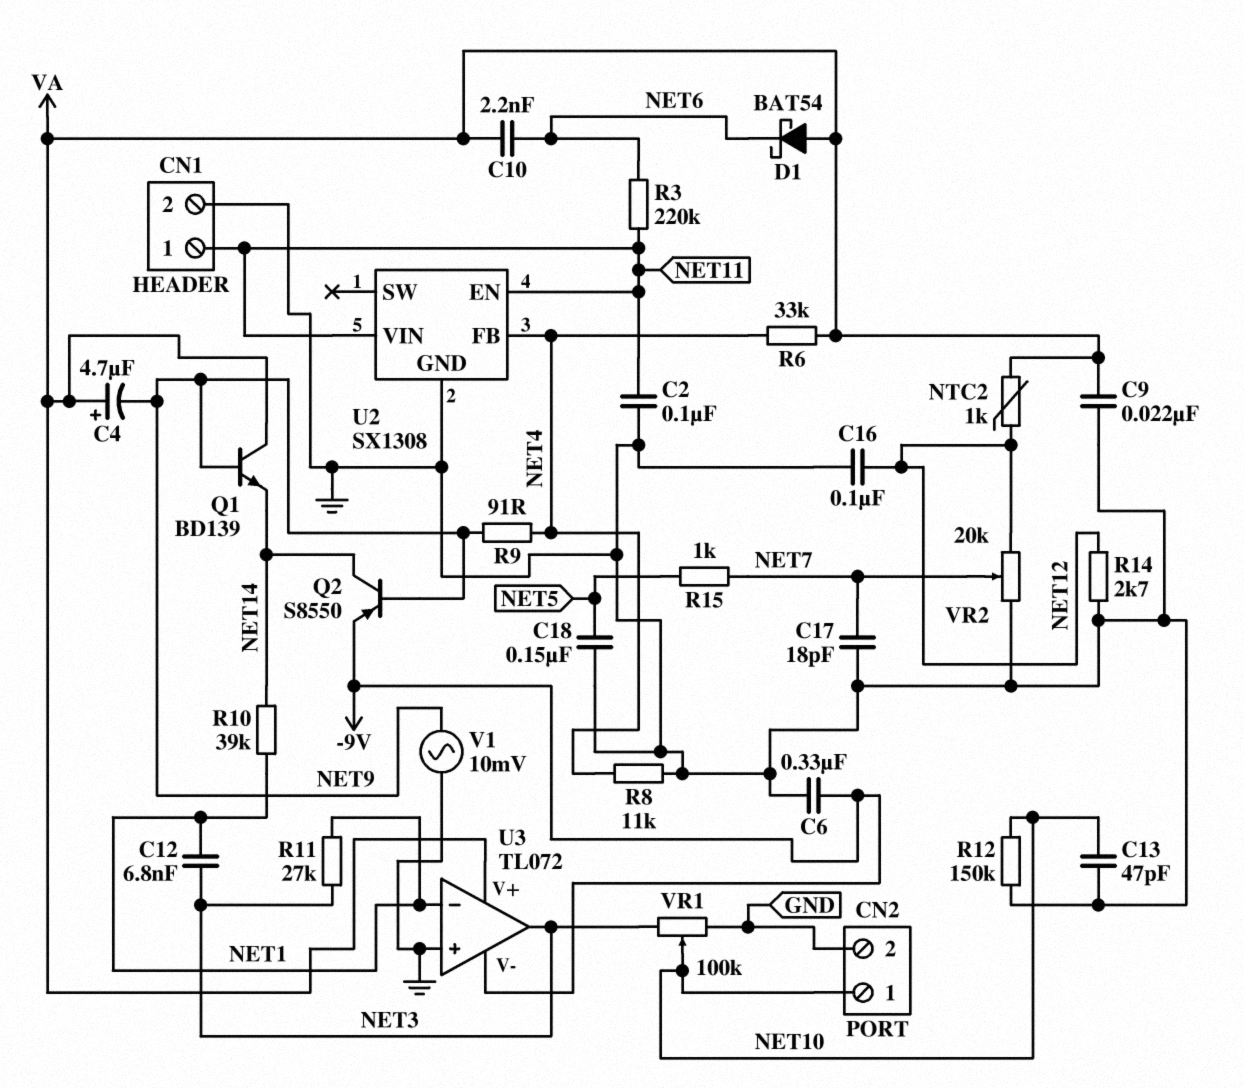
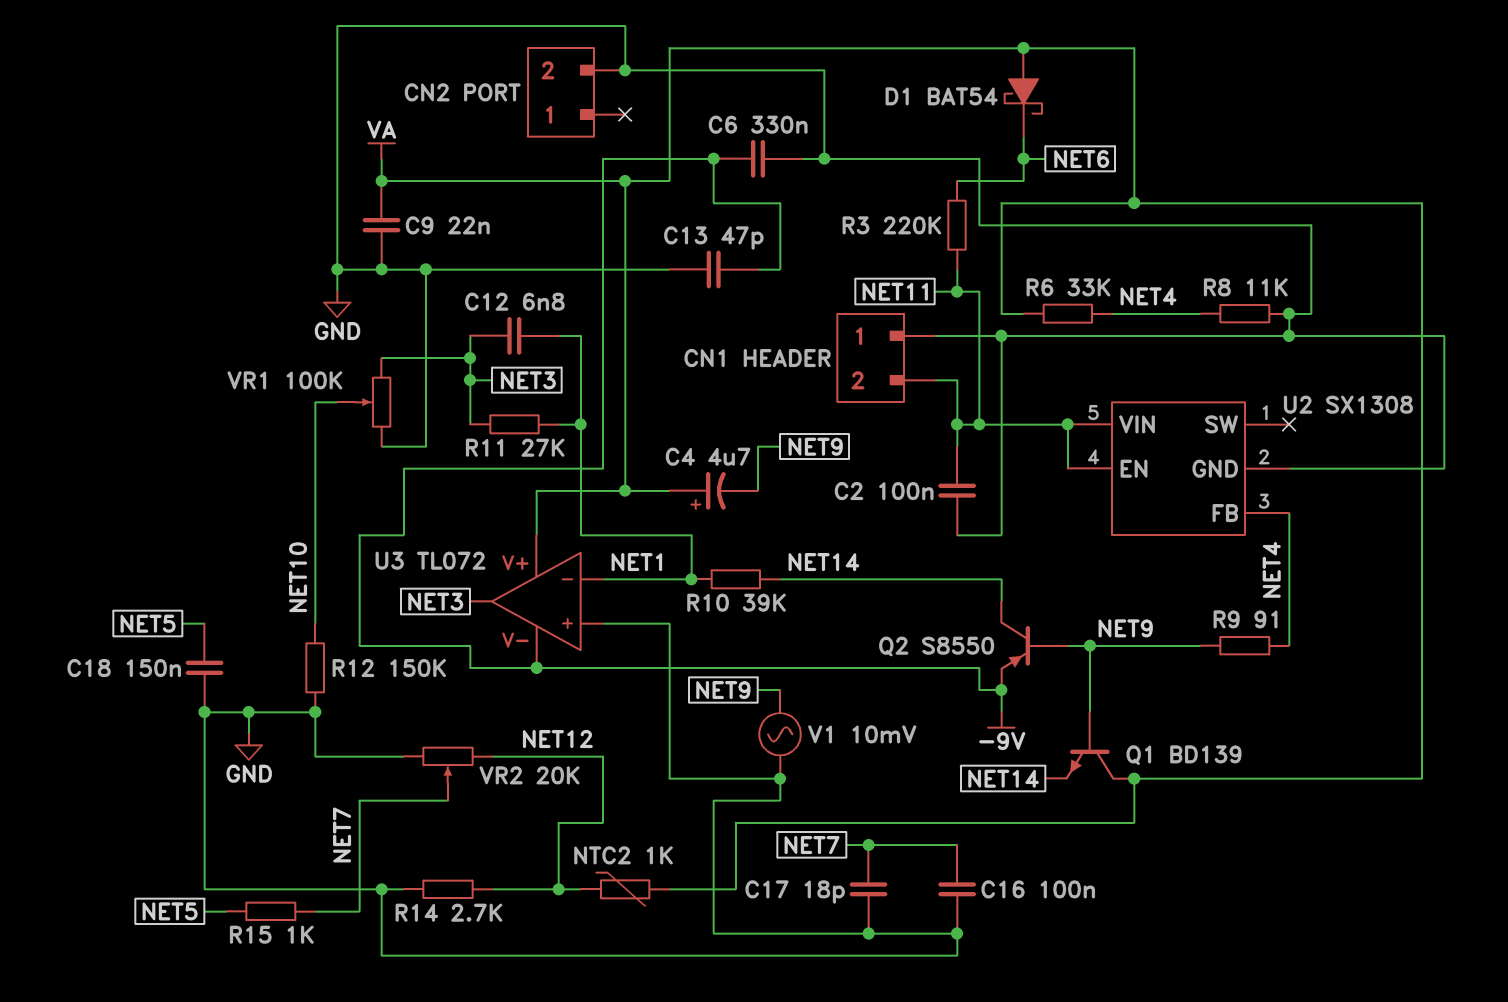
C10: 2.2nF (NET6, VA) -> none
C13: 47pF (GND, NET10) -> 47pF (-9V, GND)
C16: 100nF (GND, NET12) -> 100nF (GND, NET7)
CN1 pin 1: NET11 -> GND
CN1 pin 2: GND -> NET11
CN2 pin 1: NET10 -> none

